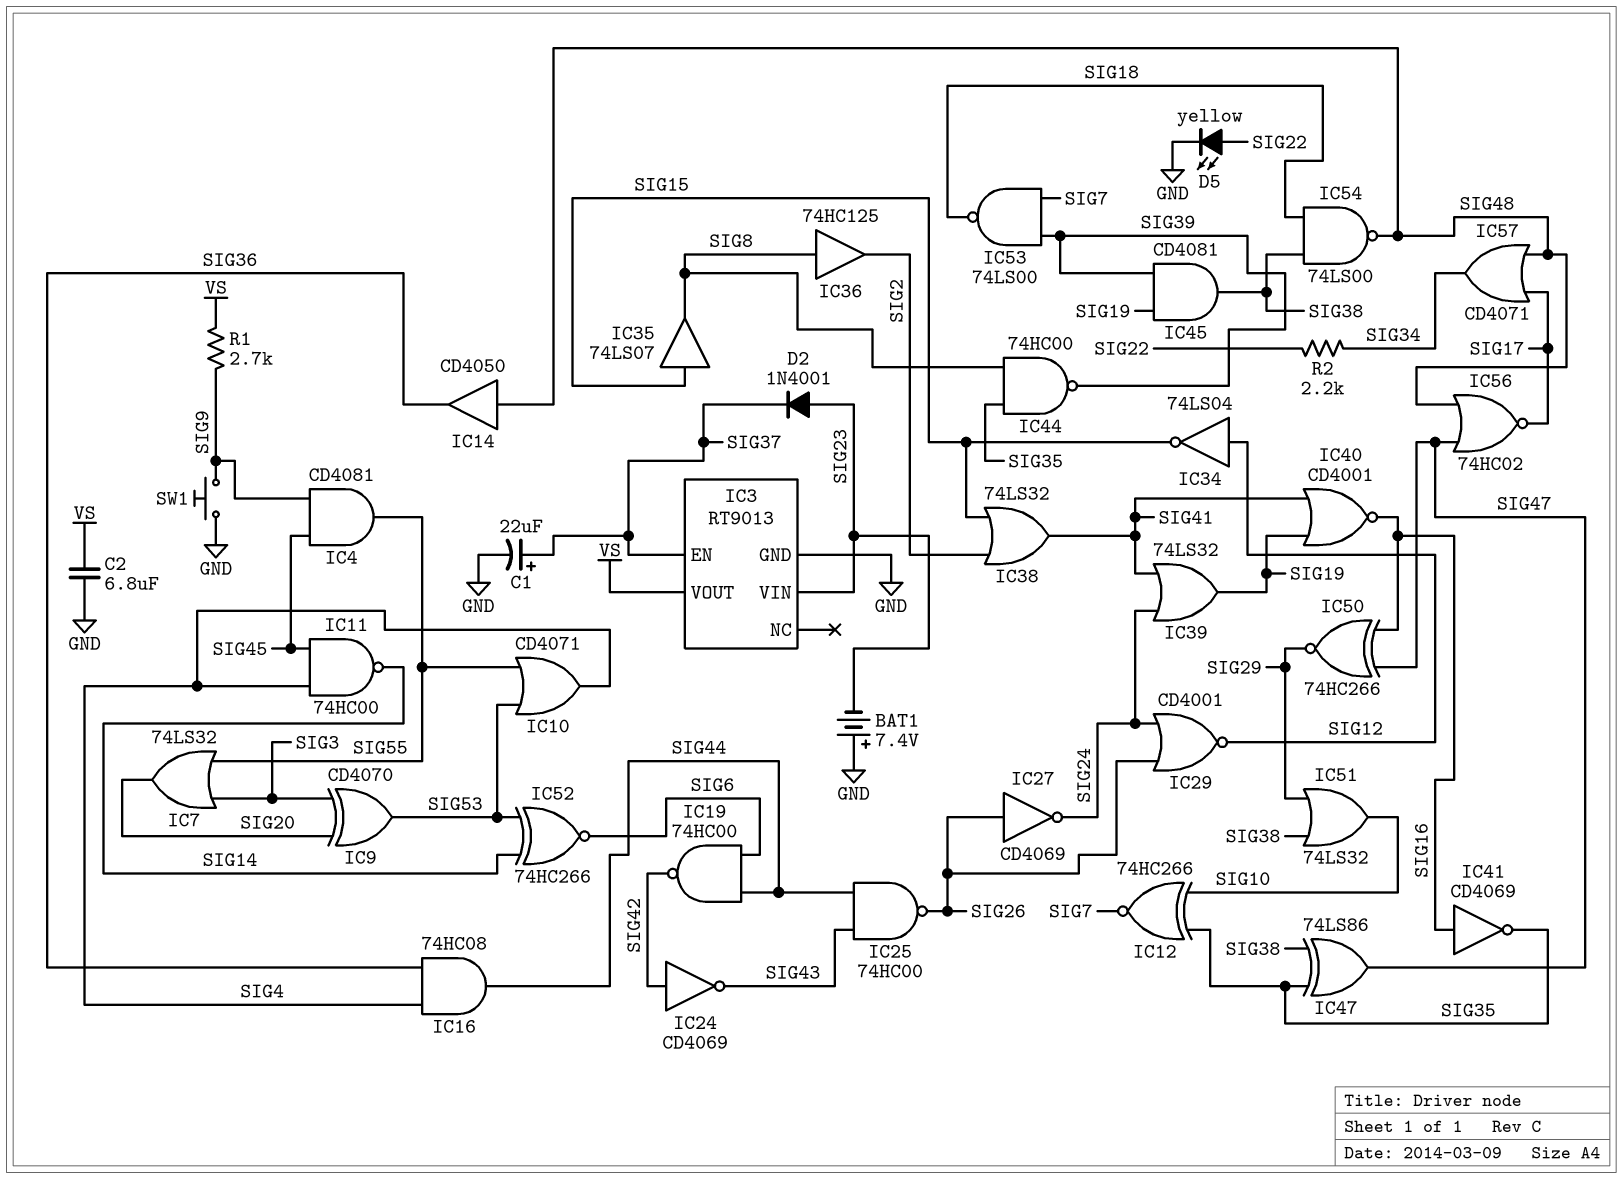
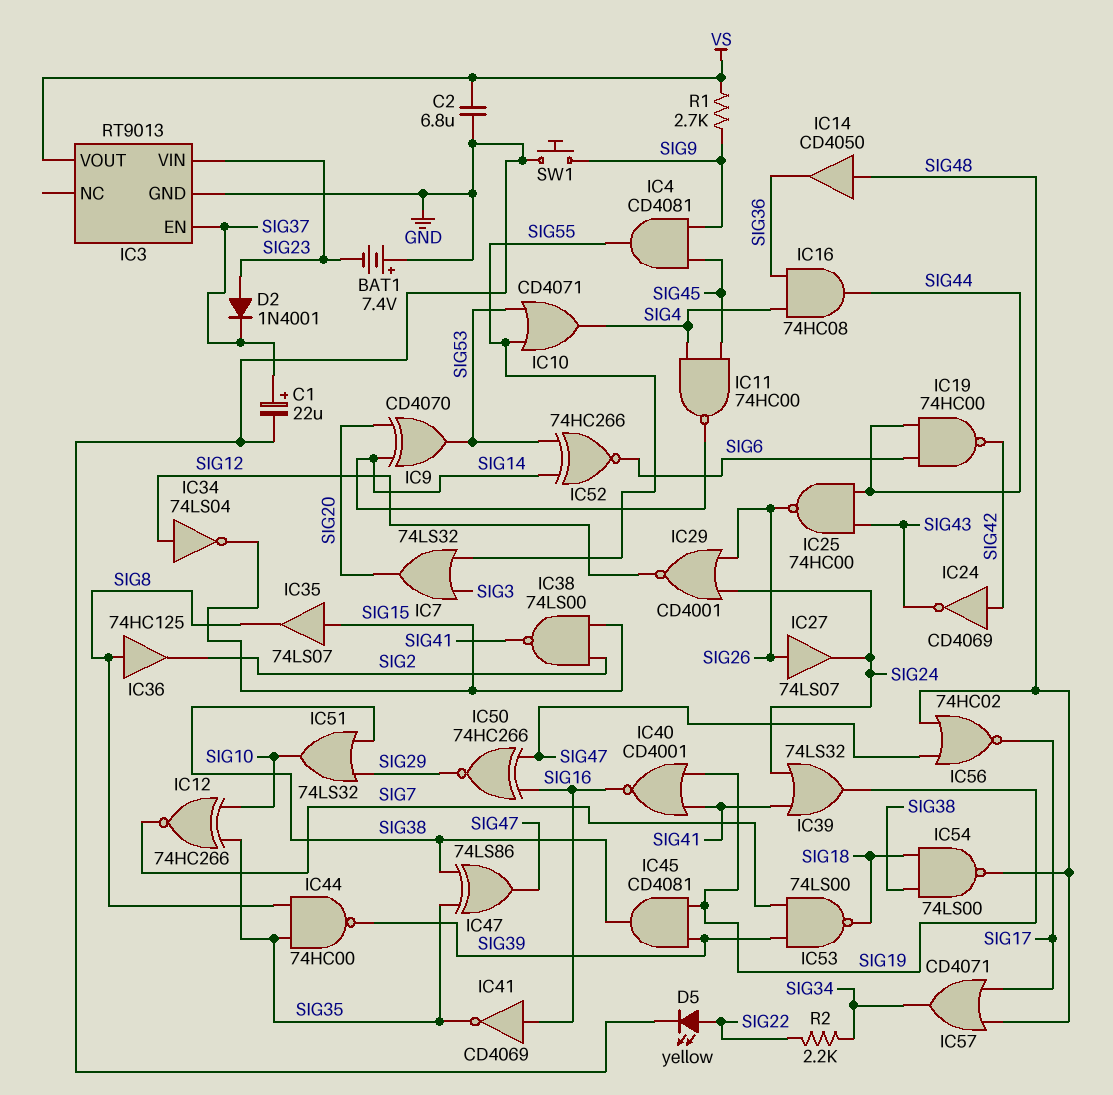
IC9: XOR CD4070 (in SIG3, in SIG20, out SIG53) -> XOR CD4070 (in SIG14, in SIG20, out SIG53)
IC27: NOT CD4069 (in SIG26, out SIG24) -> buffer 74LS07 (in SIG26, out SIG24)
IC38: OR 74LS32 (in SIG2, in SIG15, out SIG41) -> NAND 74LS00 (in SIG2, in SIG15, out SIG41)

